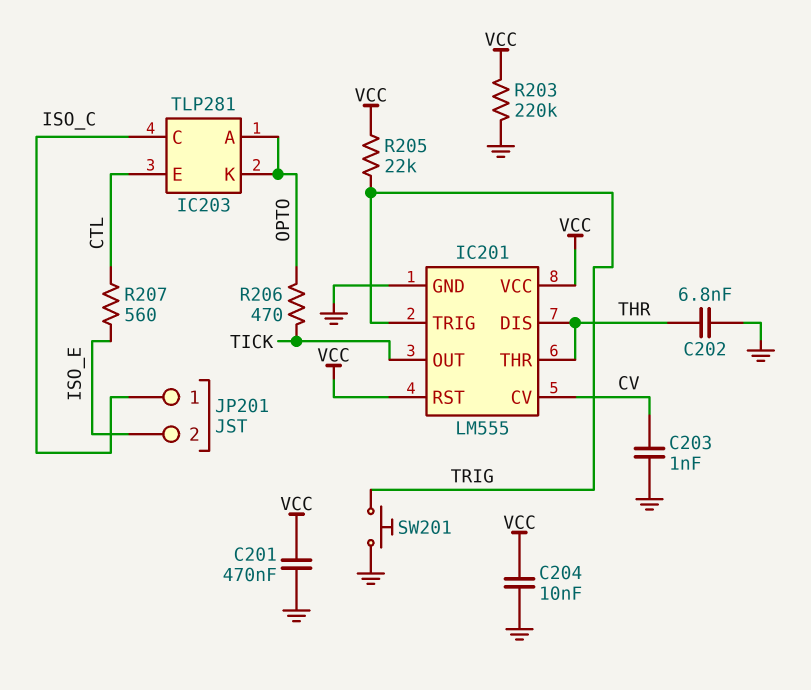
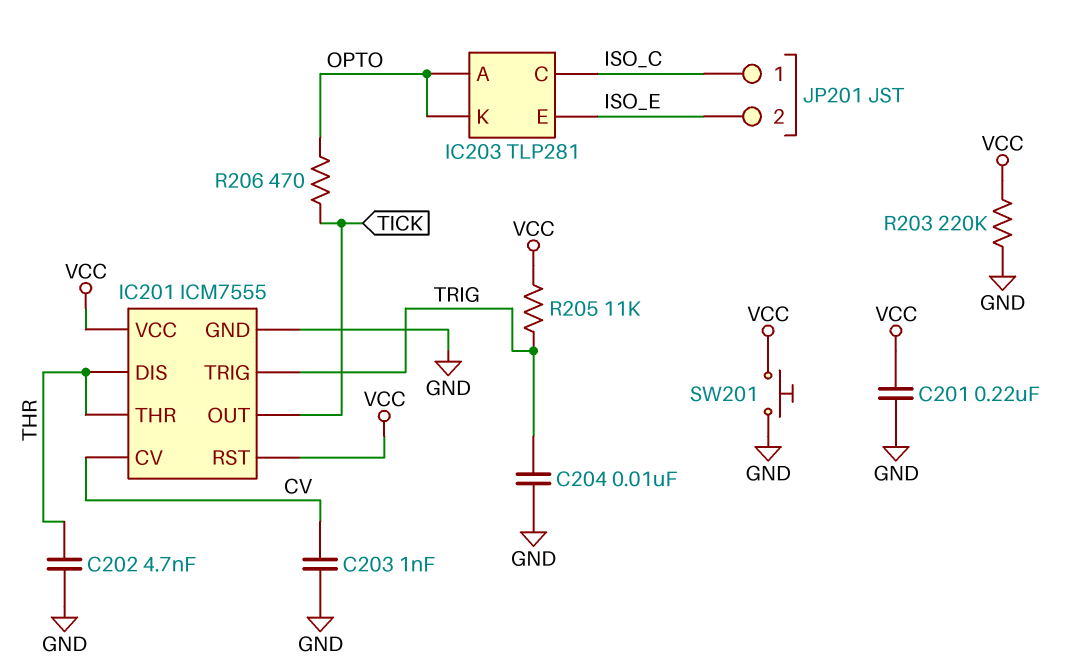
C201: 470nF (GND, VCC) -> 220nF (GND, VCC)
C202: 6.8nF (GND, THR) -> 4.7nF (GND, THR)
C204: 10nF (GND, VCC) -> 10nF (GND, TRIG)
IC201: LM555 -> ICM7555
IC203 pin E: CTL -> ISO_E
R205: 22k (TRIG, VCC) -> 11k (TRIG, VCC)
R207: 560 (CTL, ISO_E) -> none
SW201: button (GND, TRIG) -> button (GND, VCC)

